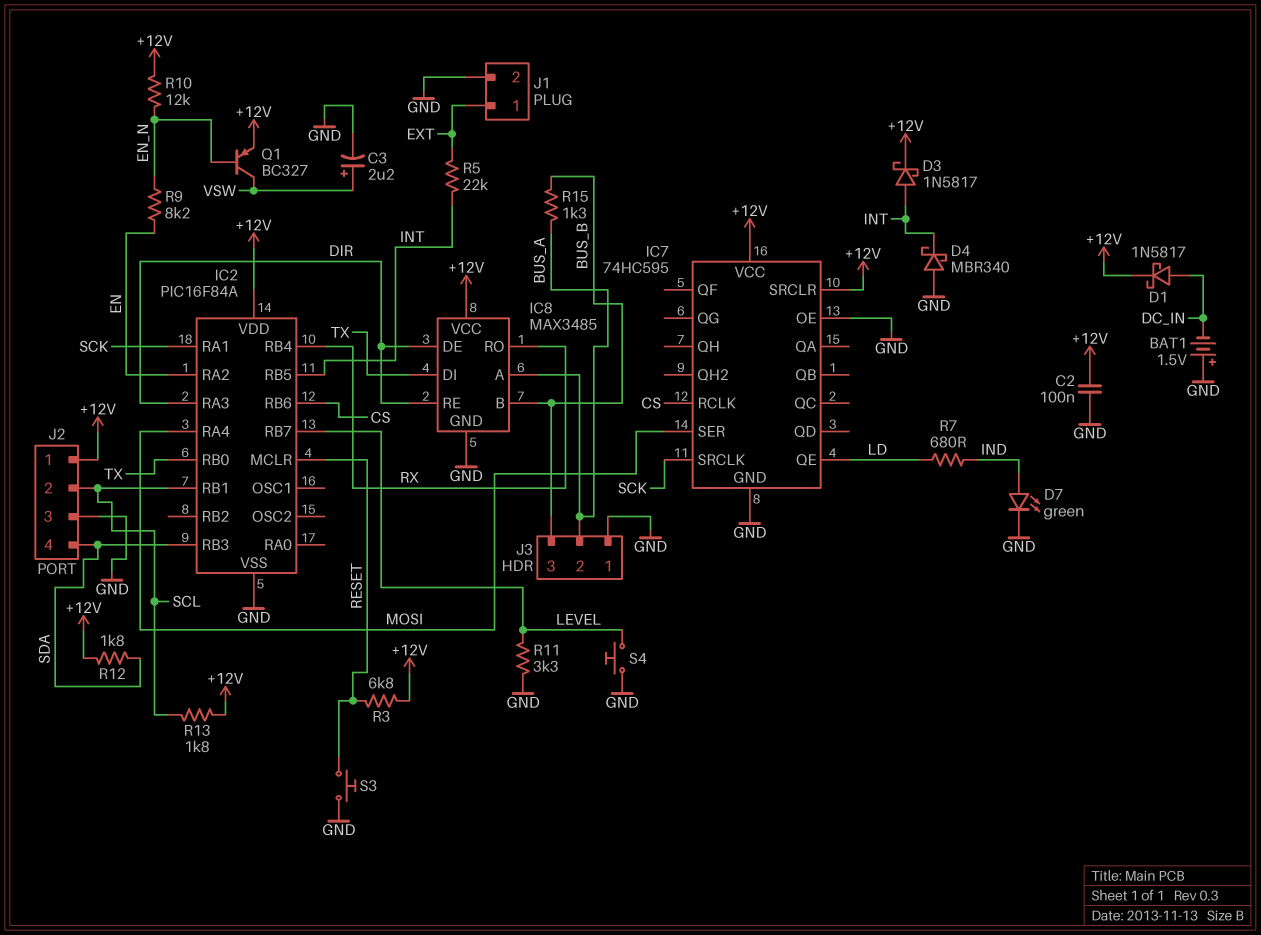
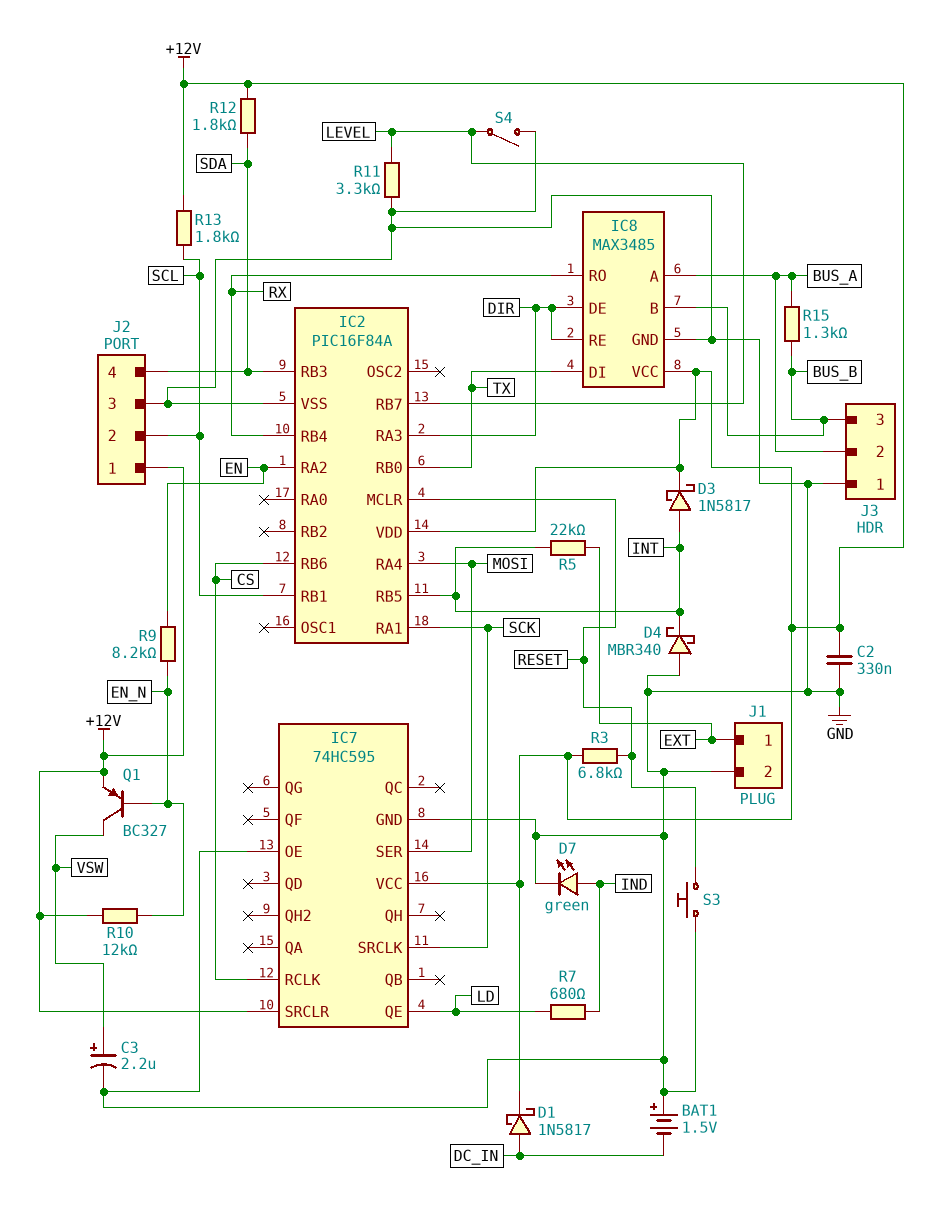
C2: 100nF (+12V, GND) -> 330nF (+12V, GND)
S4: button (GND, LEVEL) -> switch (GND, LEVEL)

